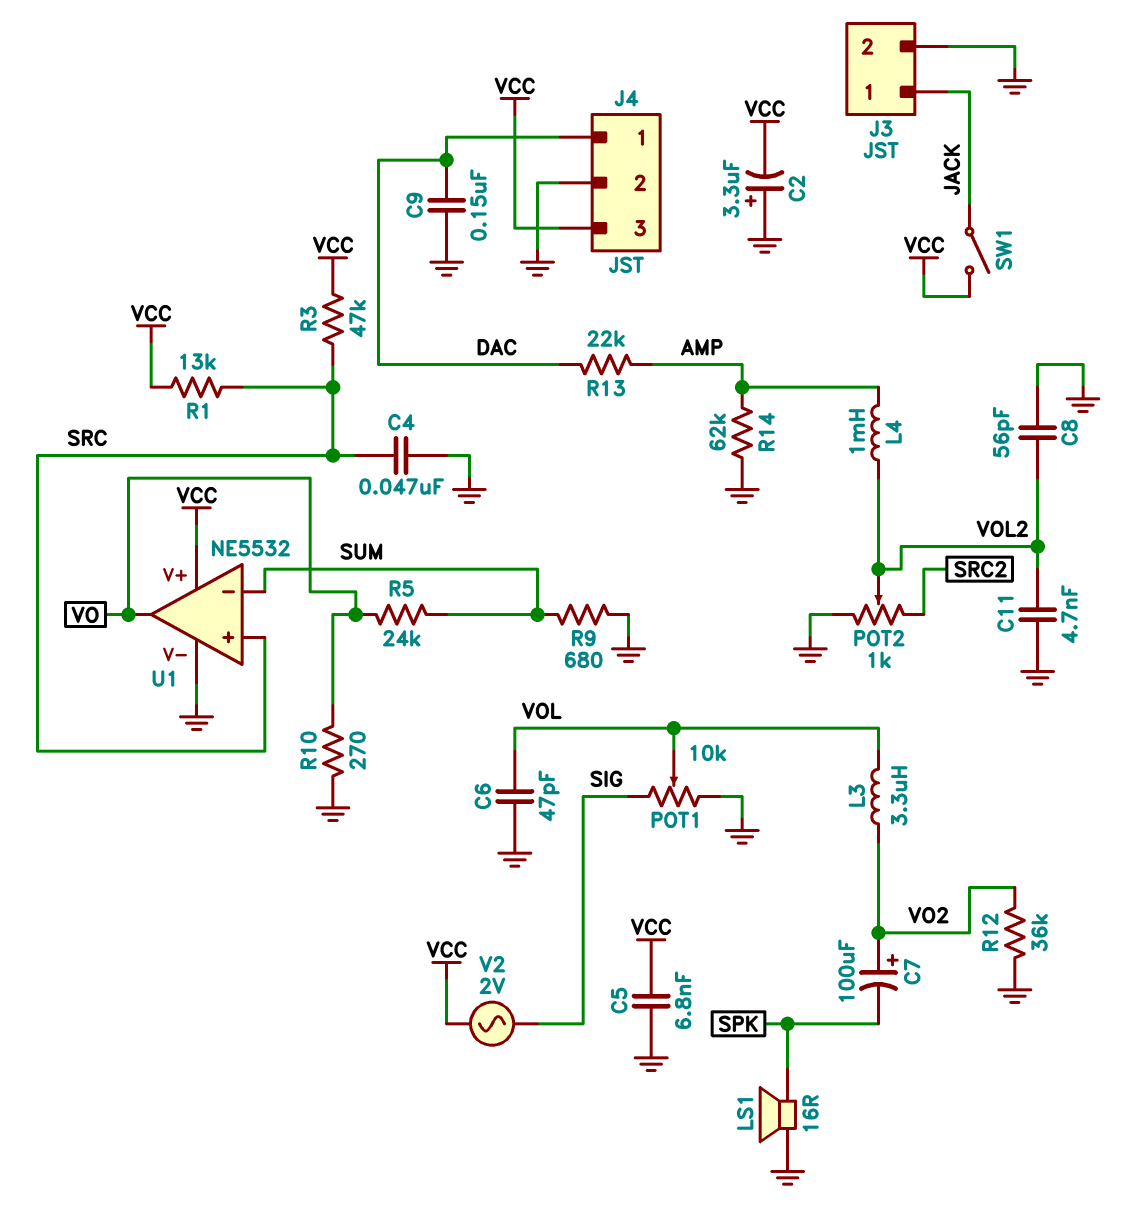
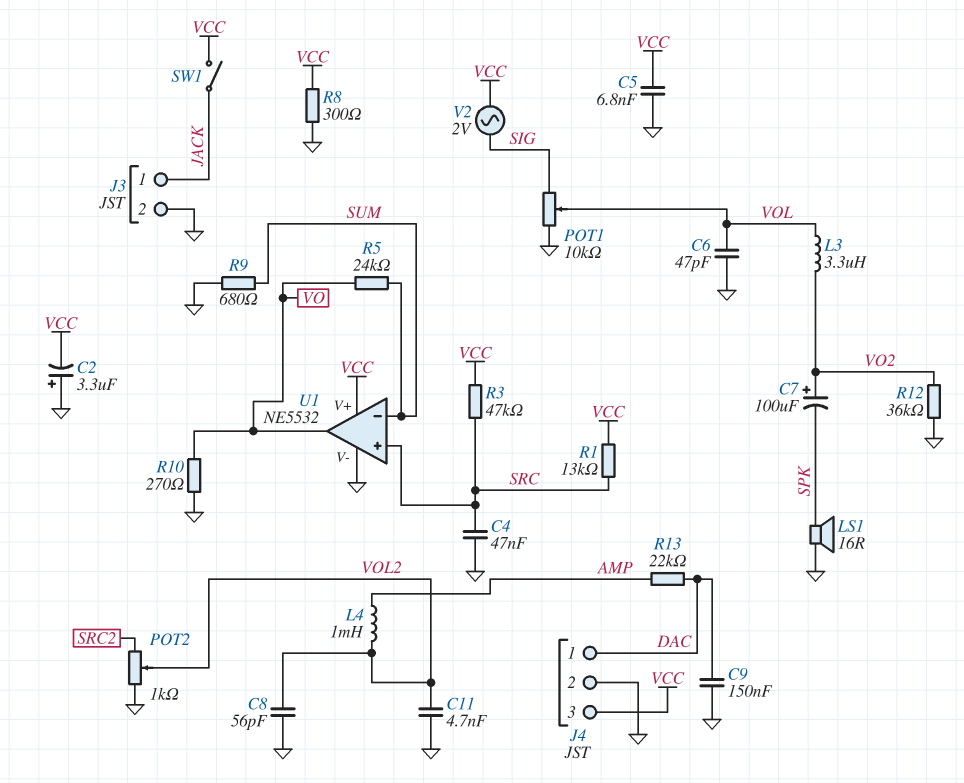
R8: none -> 300 (GND, VCC)
R14: 62k (AMP, GND) -> none

